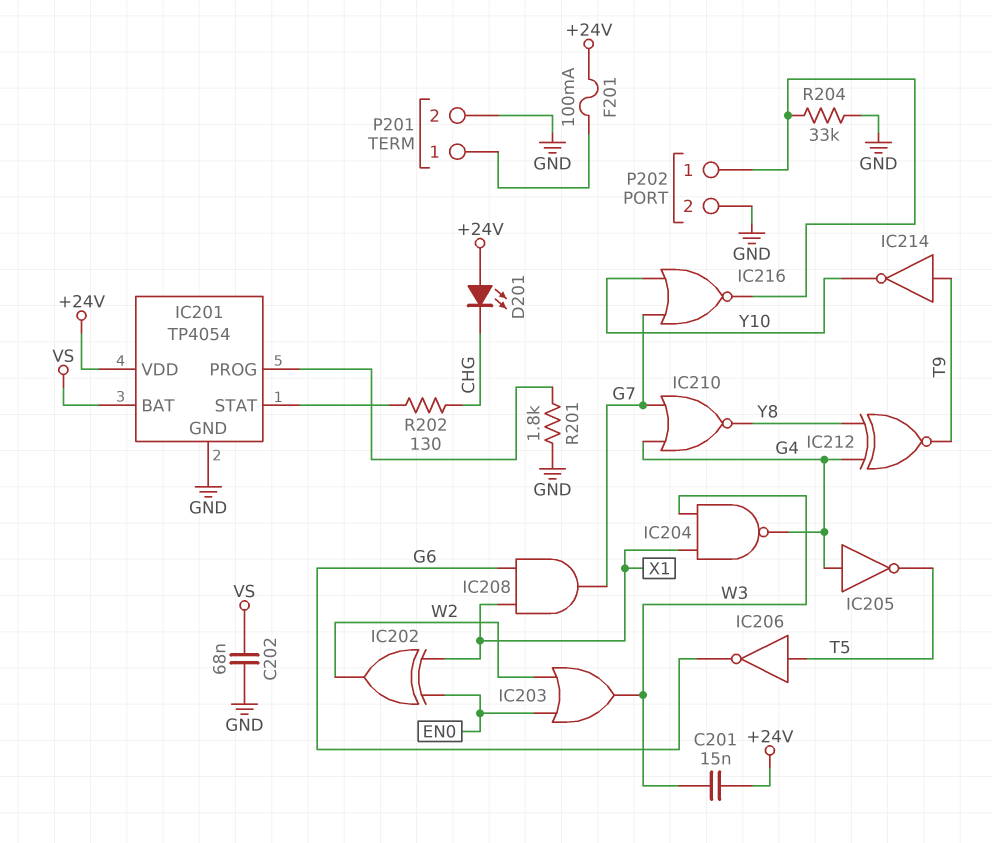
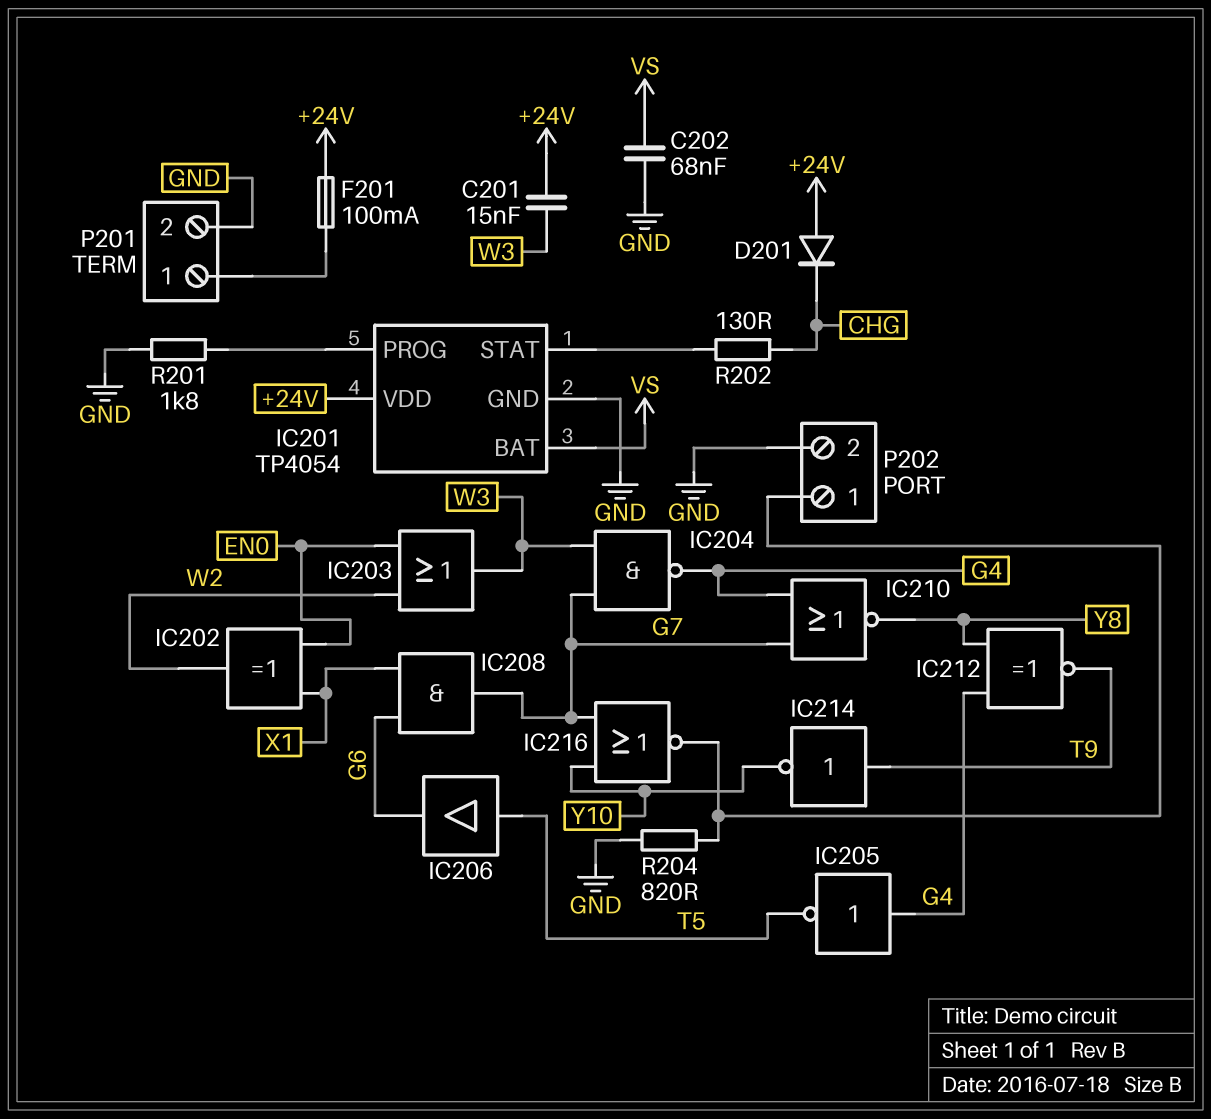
D201: LED (A +24V, K CHG) -> diode (A +24V, K CHG)
IC204: NAND (in W3, in X1, out G4) -> NAND (in G7, in W3, out G4)
IC206: NOT (in T5, out G6) -> buffer (in T5, out G6)
R204: 33k (GND, P202/1) -> 820 (GND, P202/1)

